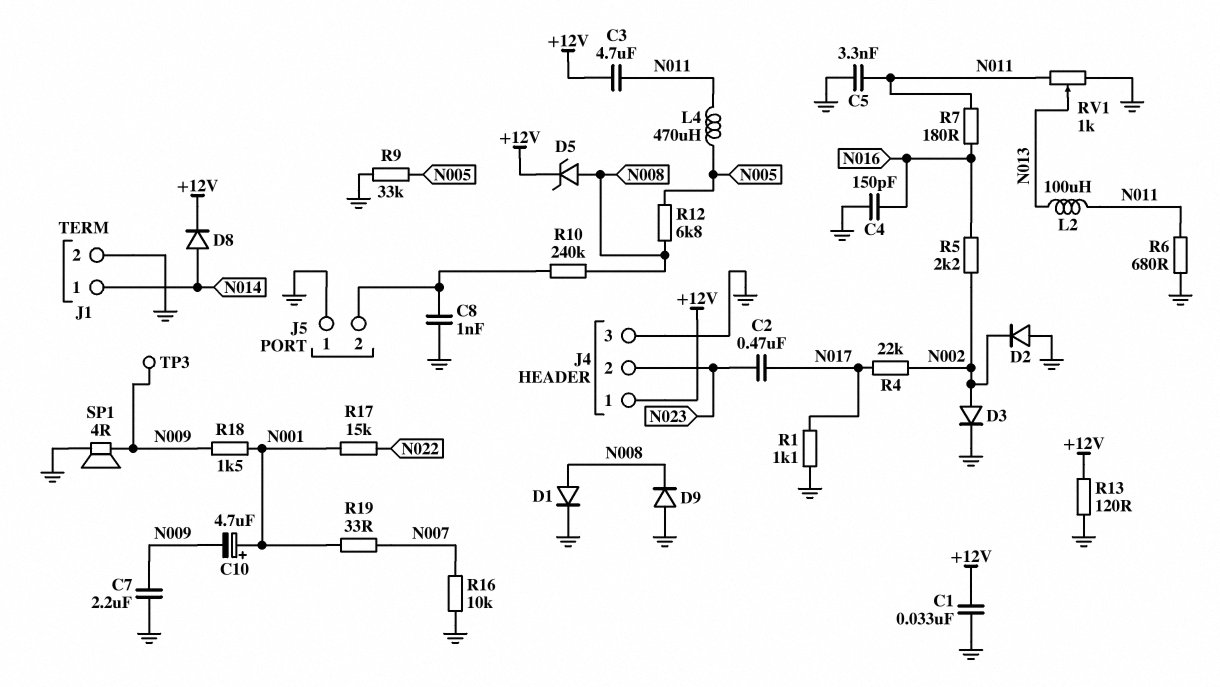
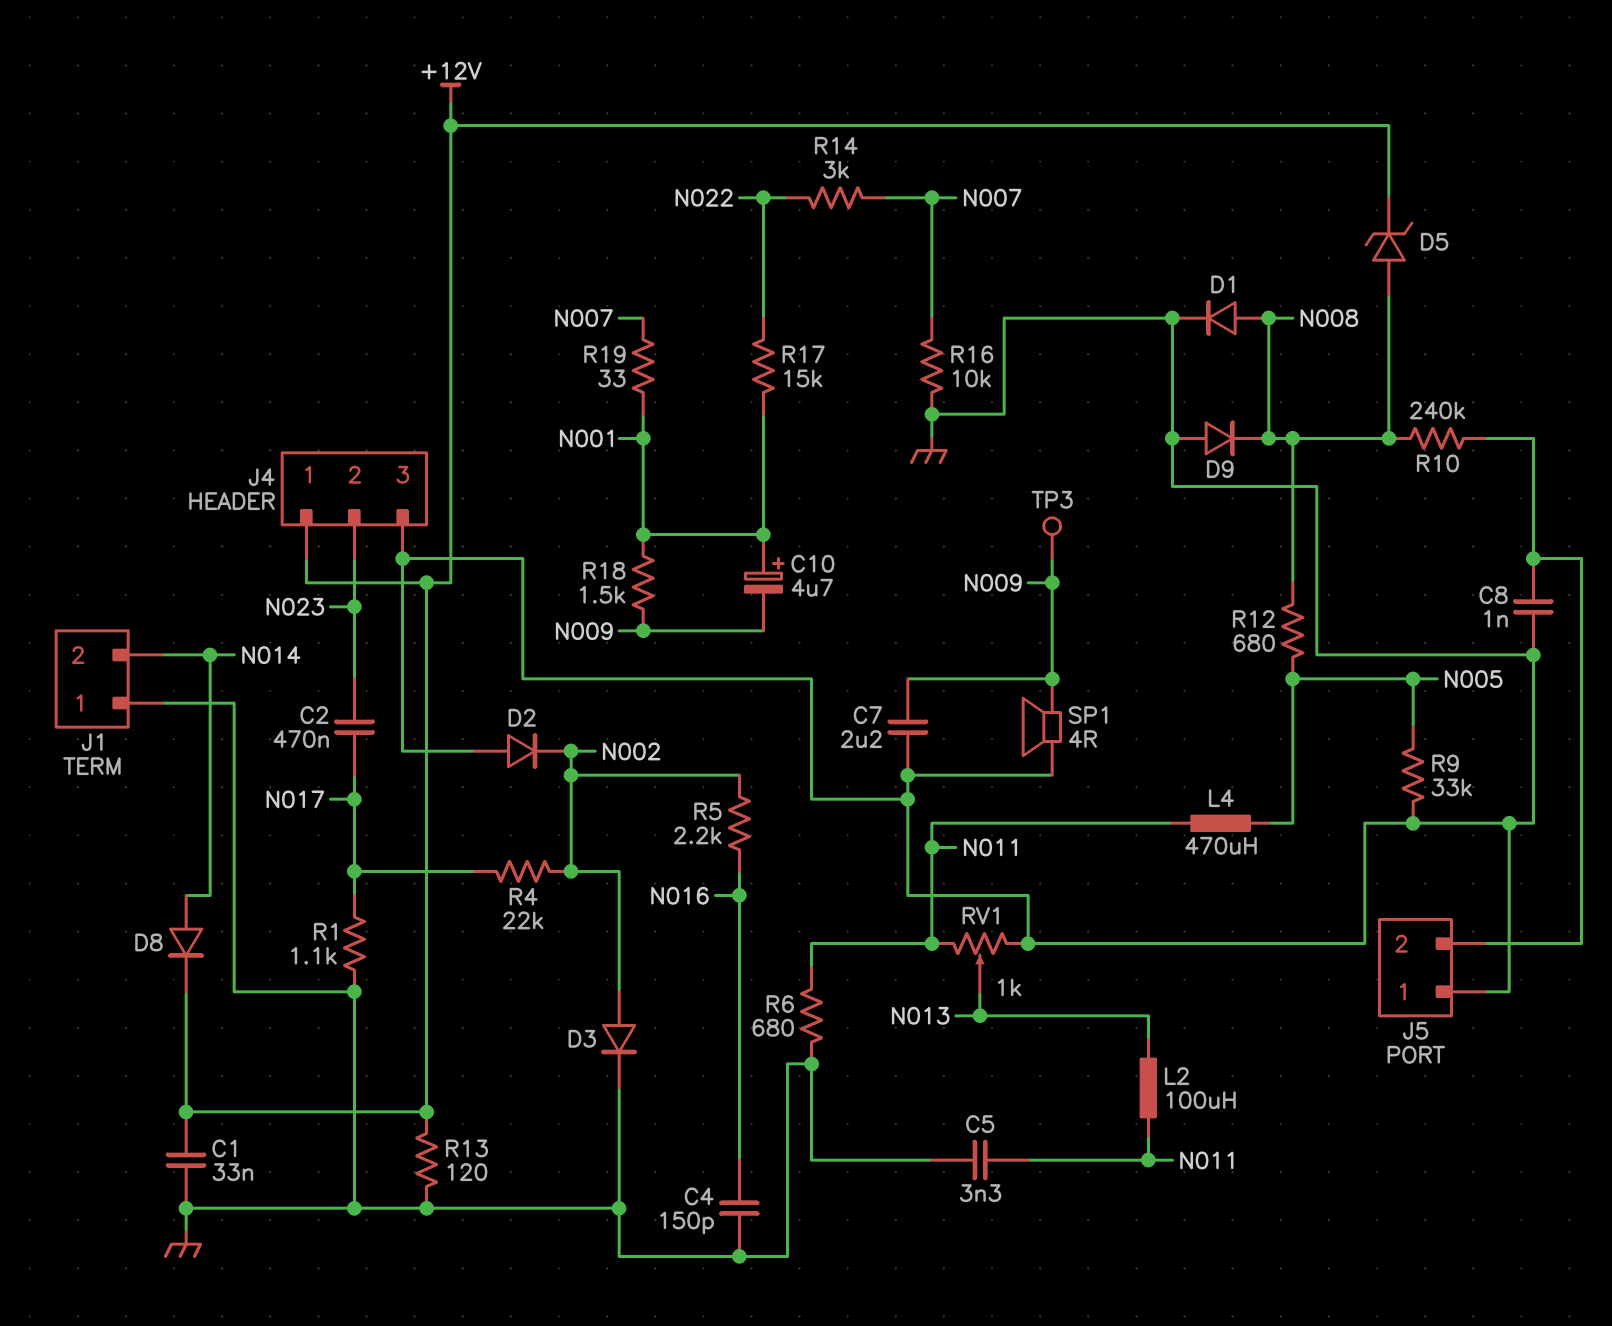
C3: 4.7uF (+12V, N011) -> none
J1 pin 1: N014 -> GND
J1 pin 2: GND -> N014
R7: 180 (N011, N016) -> none
R12: 6.8k (N005, N008) -> 680 (N005, N008)
R14: none -> 3k (N007, N022)

